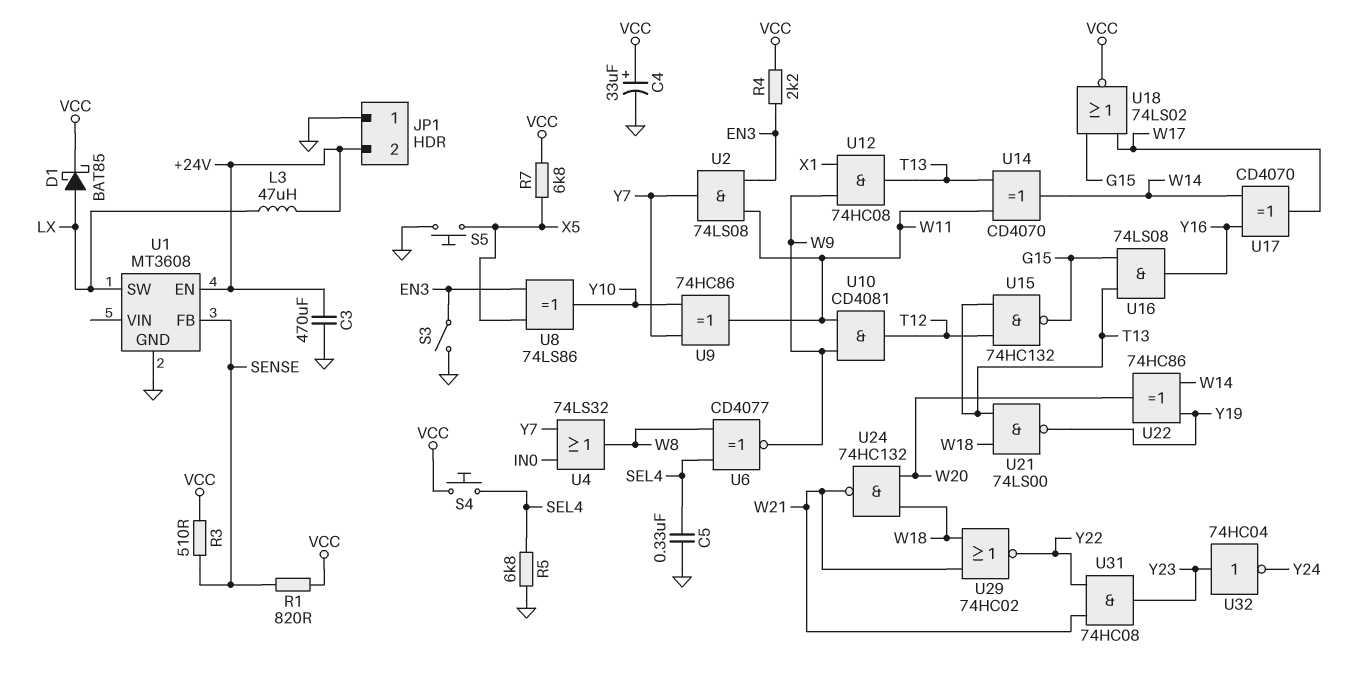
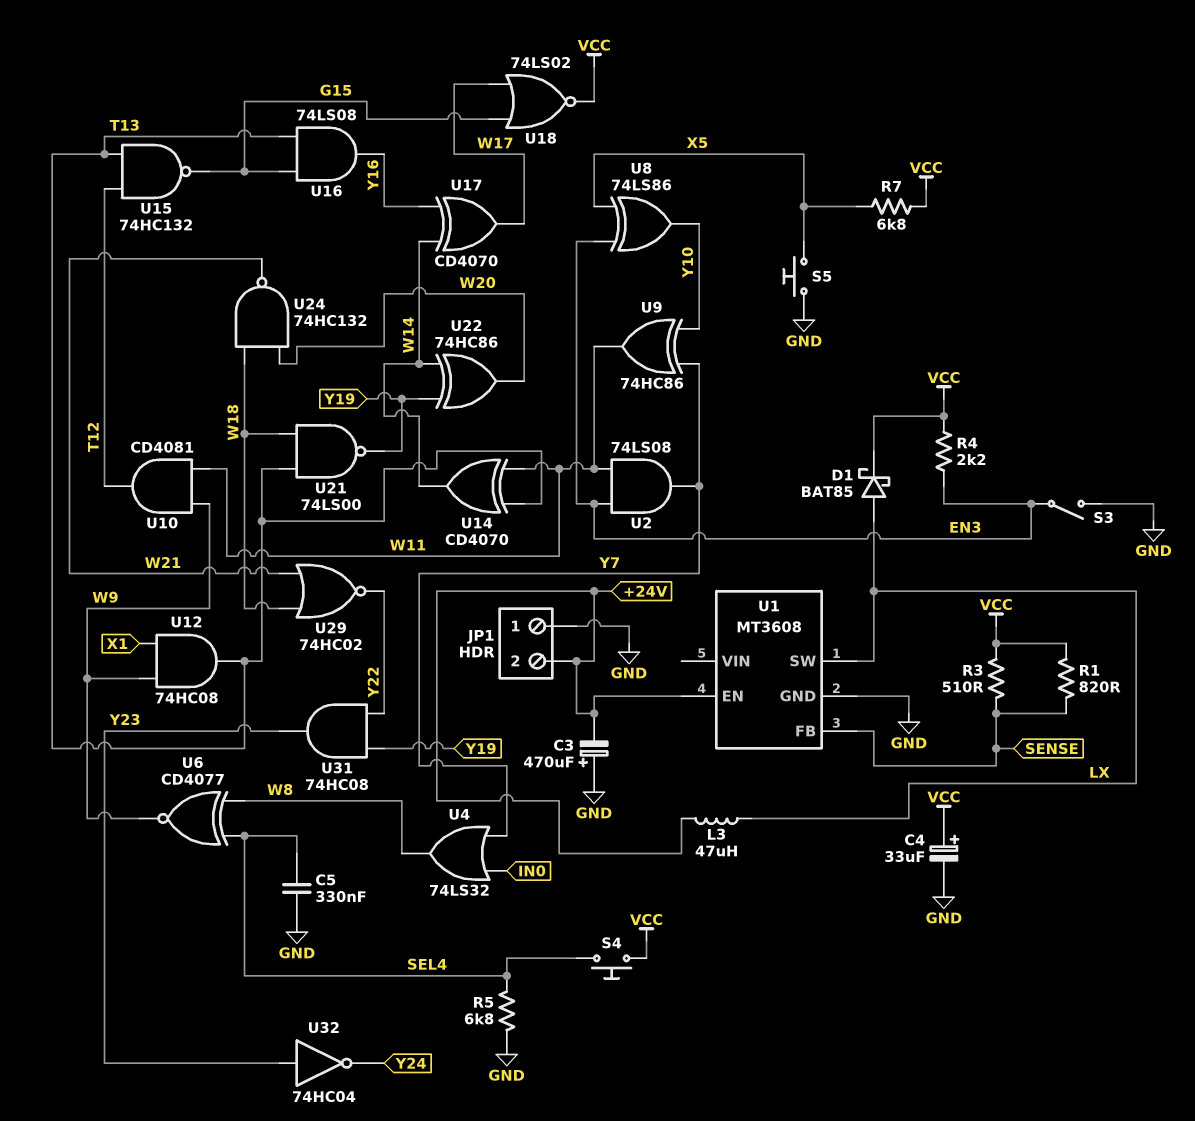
C3: 470uF (+24V, GND) -> 470uF (plus GND, minus +24V)
U31: AND 74HC08 (in W21, in Y22, out Y23) -> AND 74HC08 (in Y19, in Y22, out Y23)

